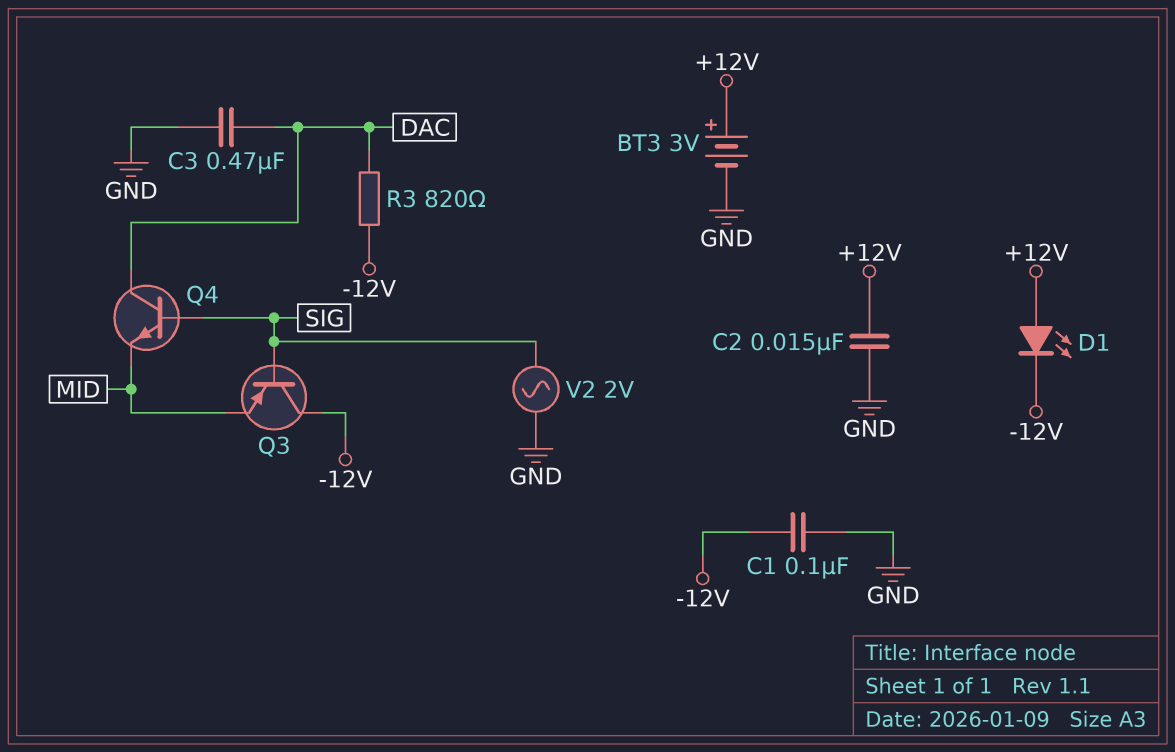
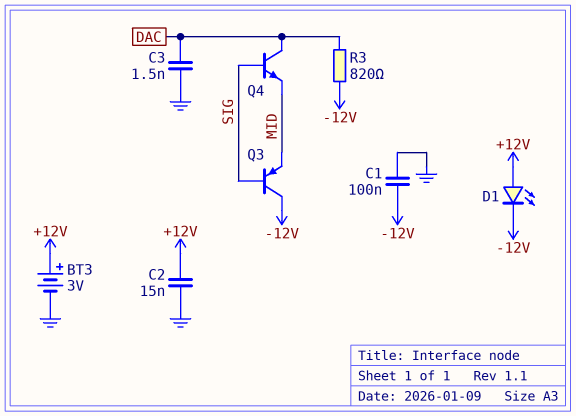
C3: 470nF (DAC, GND) -> 1.5nF (DAC, GND)
V2: AC 2V (GND, SIG) -> none

